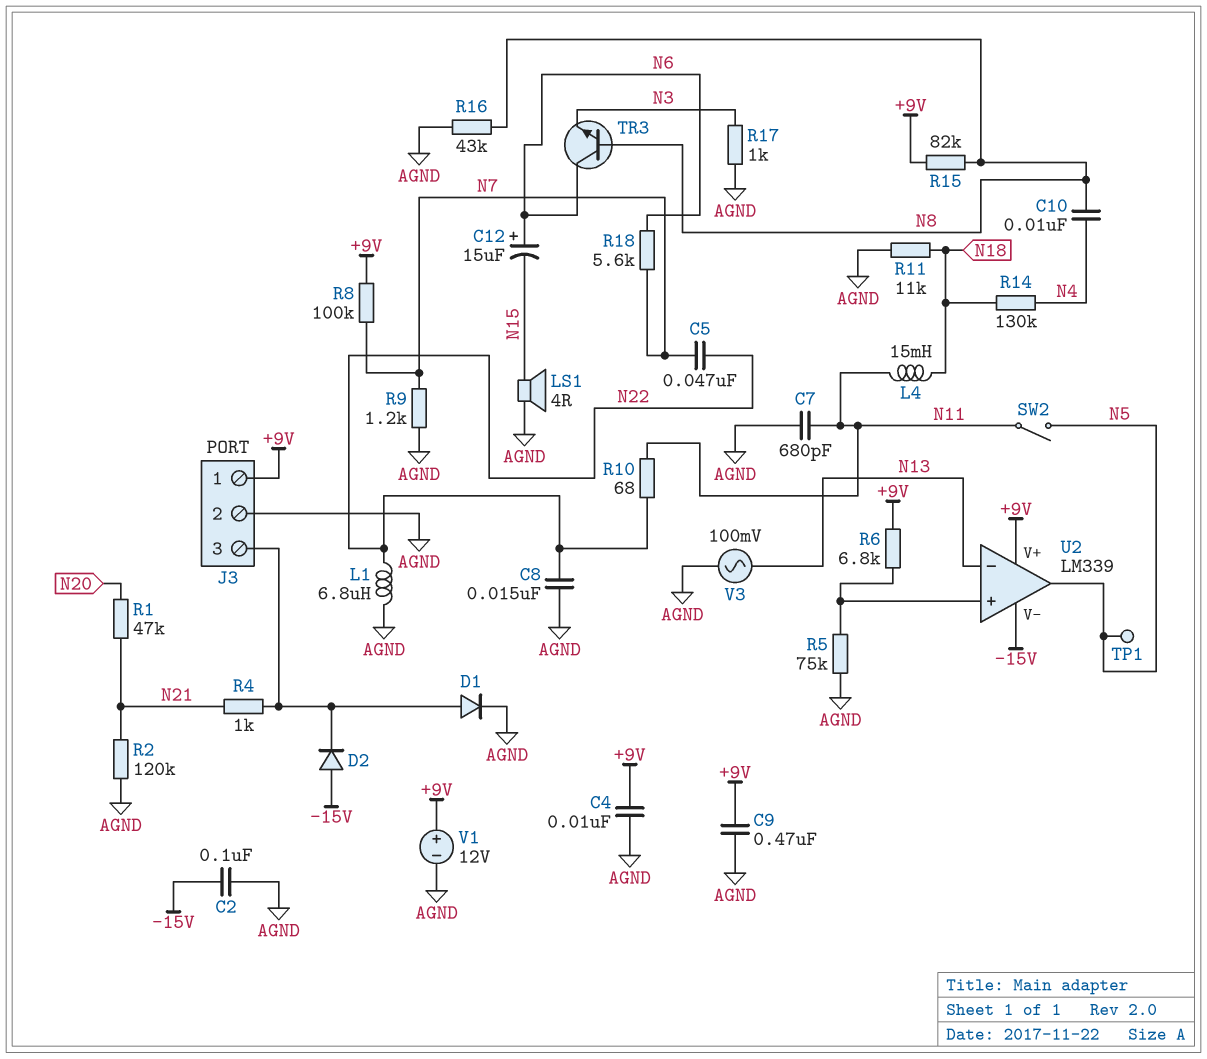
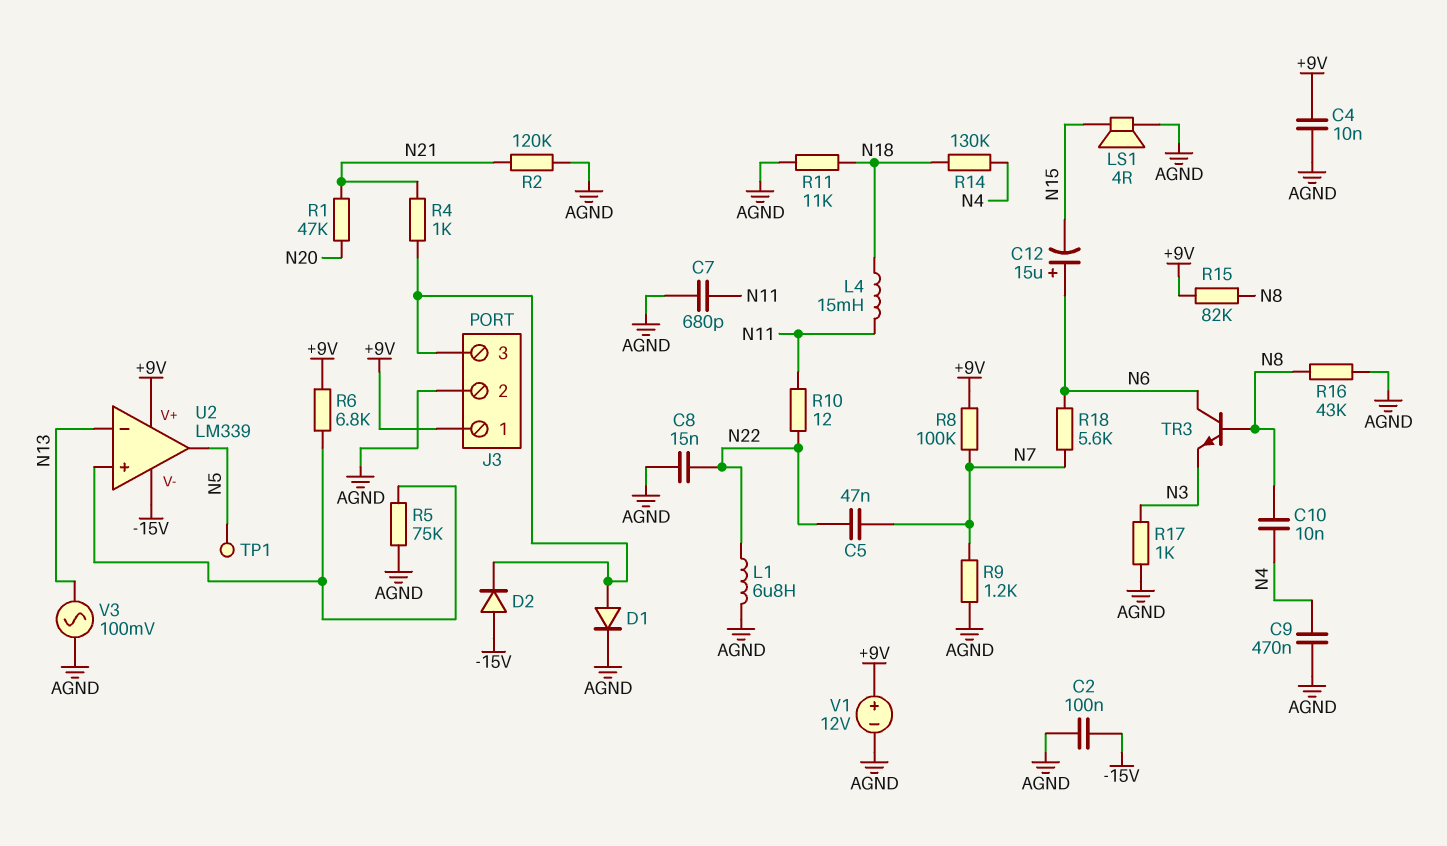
C9: 470nF (+9V, AGND) -> 470nF (AGND, N4)
R10: 68 (N11, N22) -> 12 (N11, N22)
SW2: switch (N5, N11) -> none

